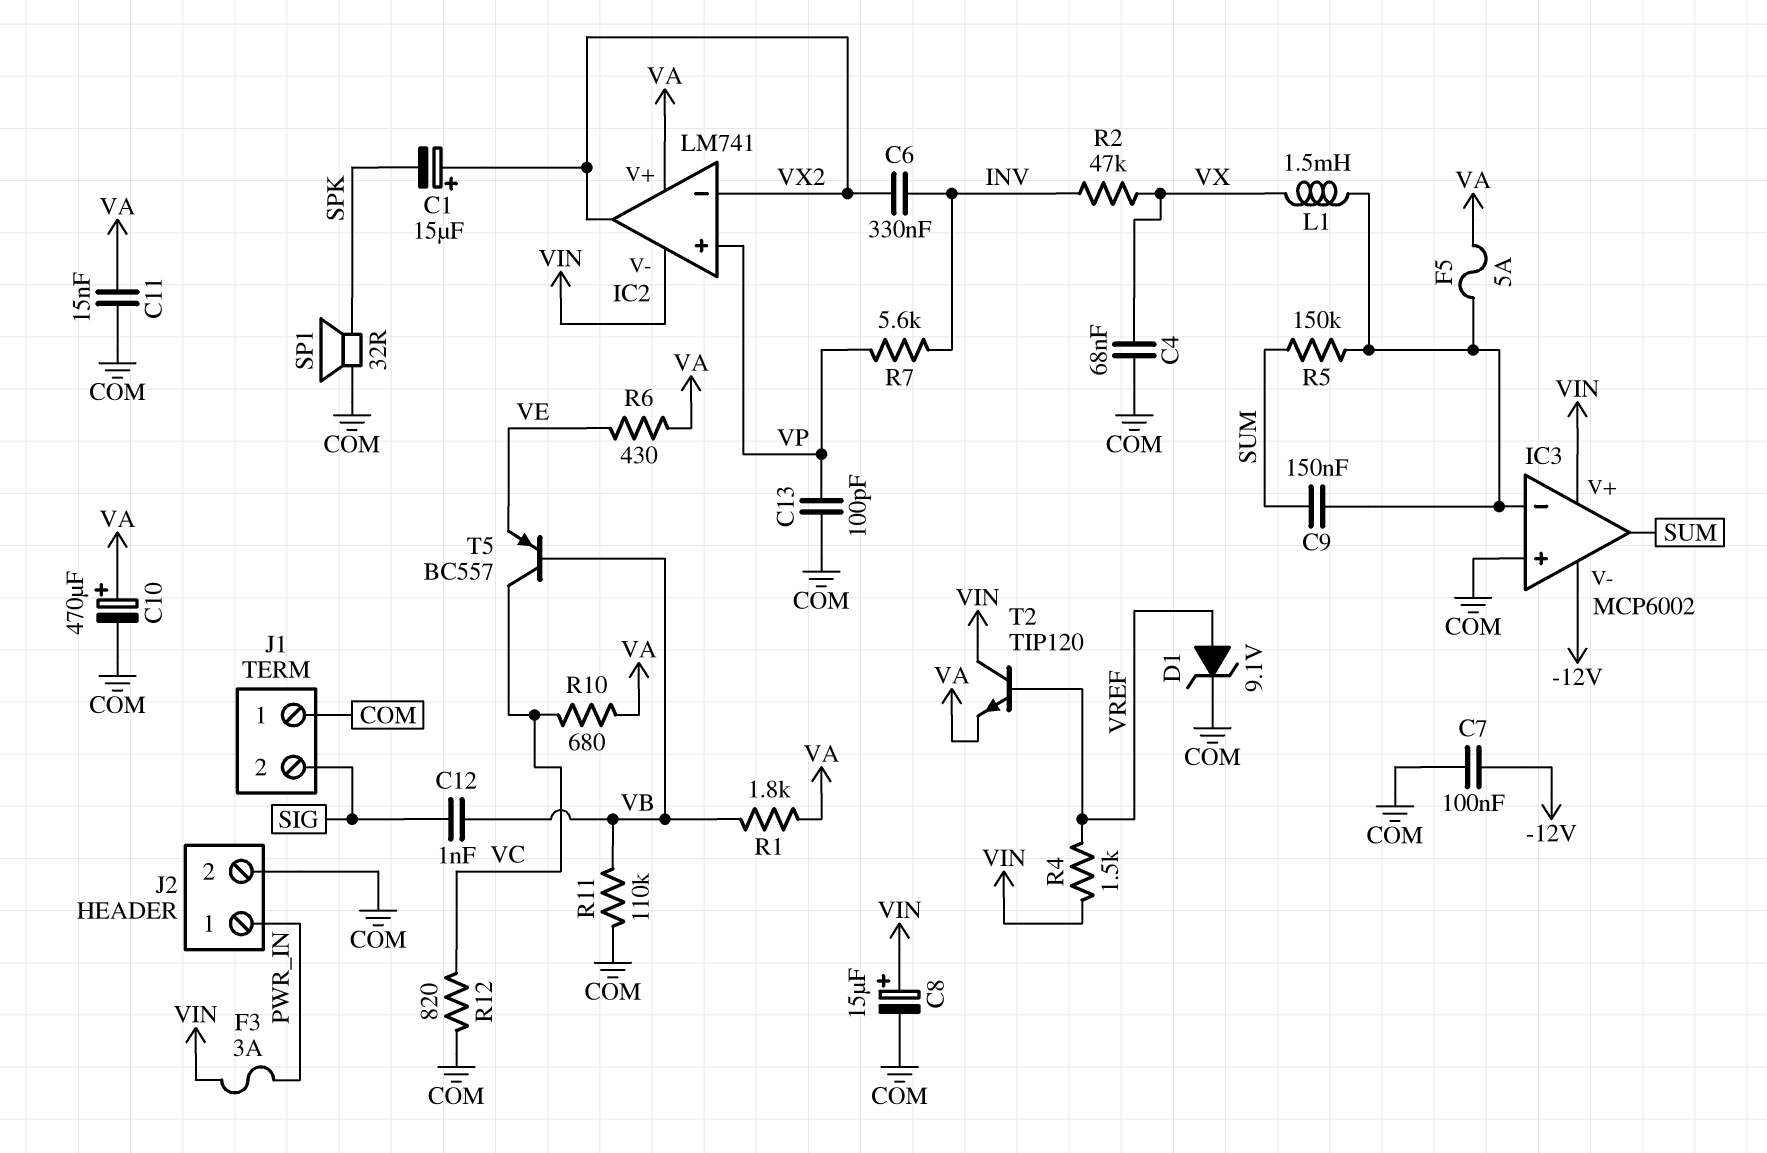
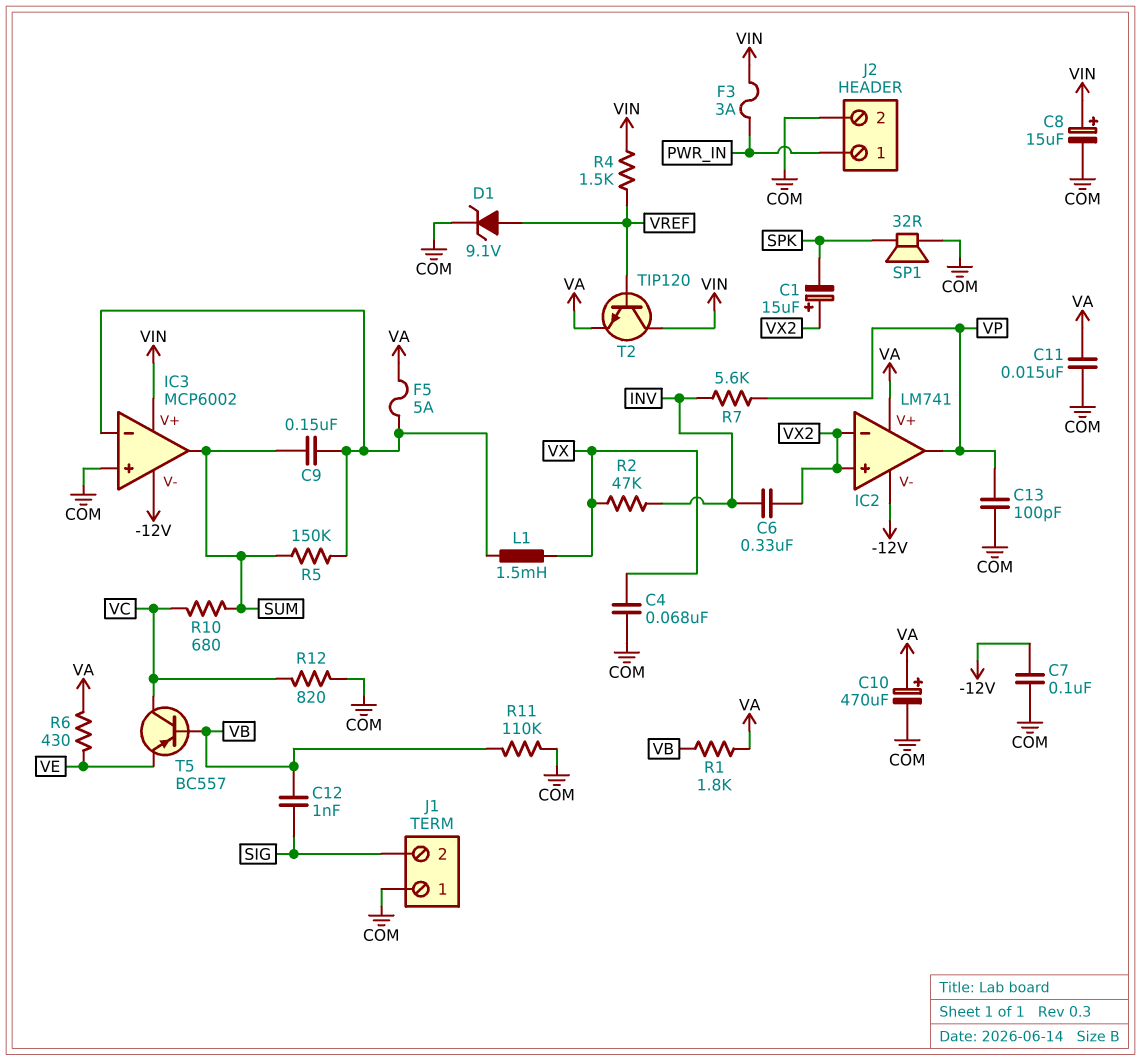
IC2 pin V-: VIN -> -12V
IC2 pin in+: VP -> VX2
IC2 pin out: VX2 -> VP
R10: 680 (VA, VC) -> 680 (SUM, VC)

